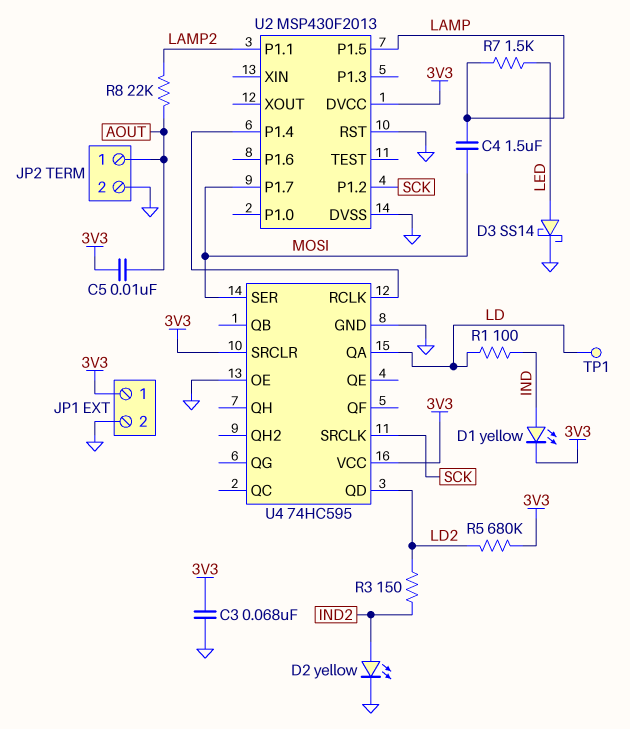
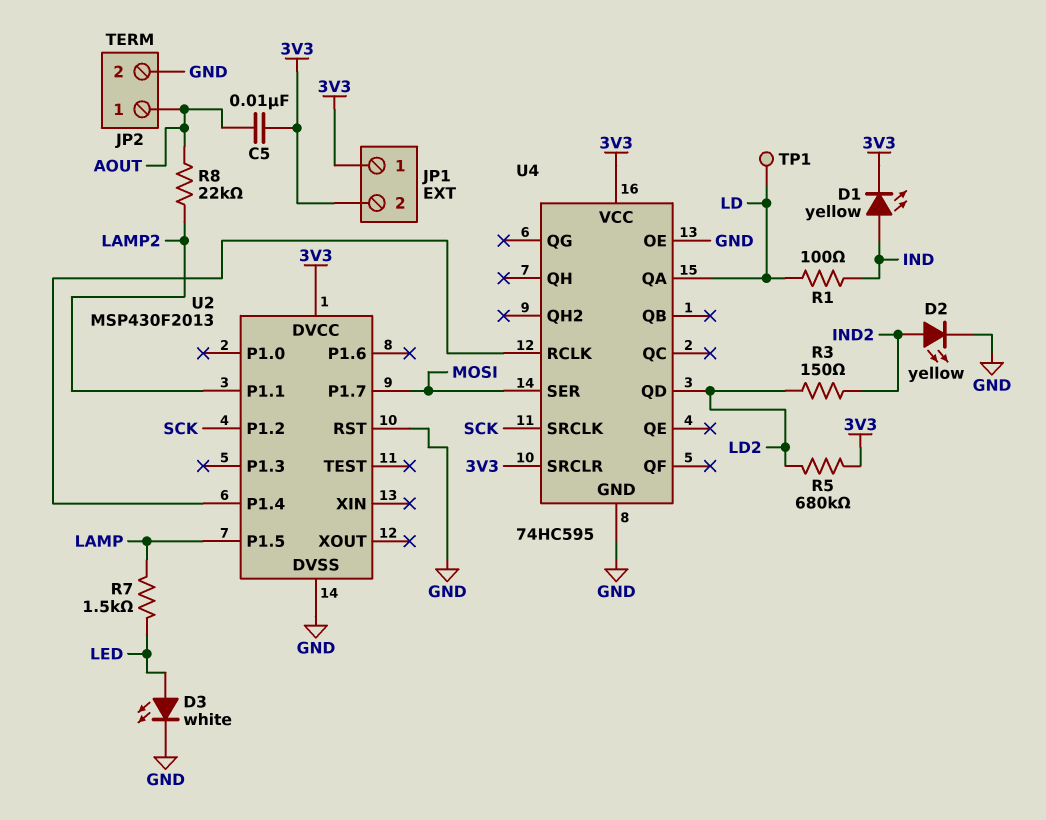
C3: 68nF (3V3, GND) -> none
C4: 1.5uF (LAMP, MOSI) -> none
D3: schottky SS14 (A LED, K GND) -> LED white (A LED, K GND)
JP1 pin 2: GND -> 3V3

